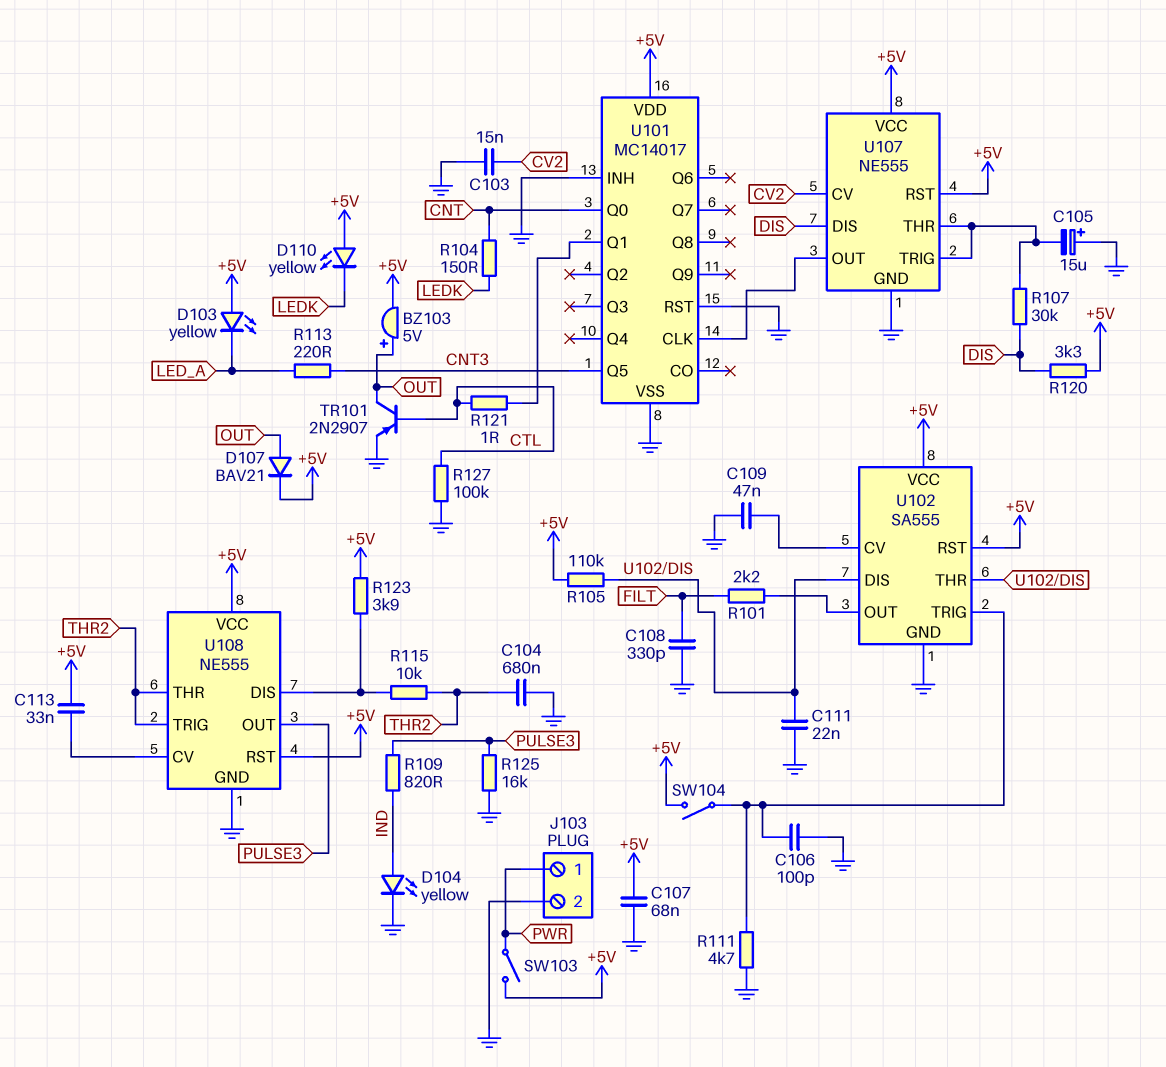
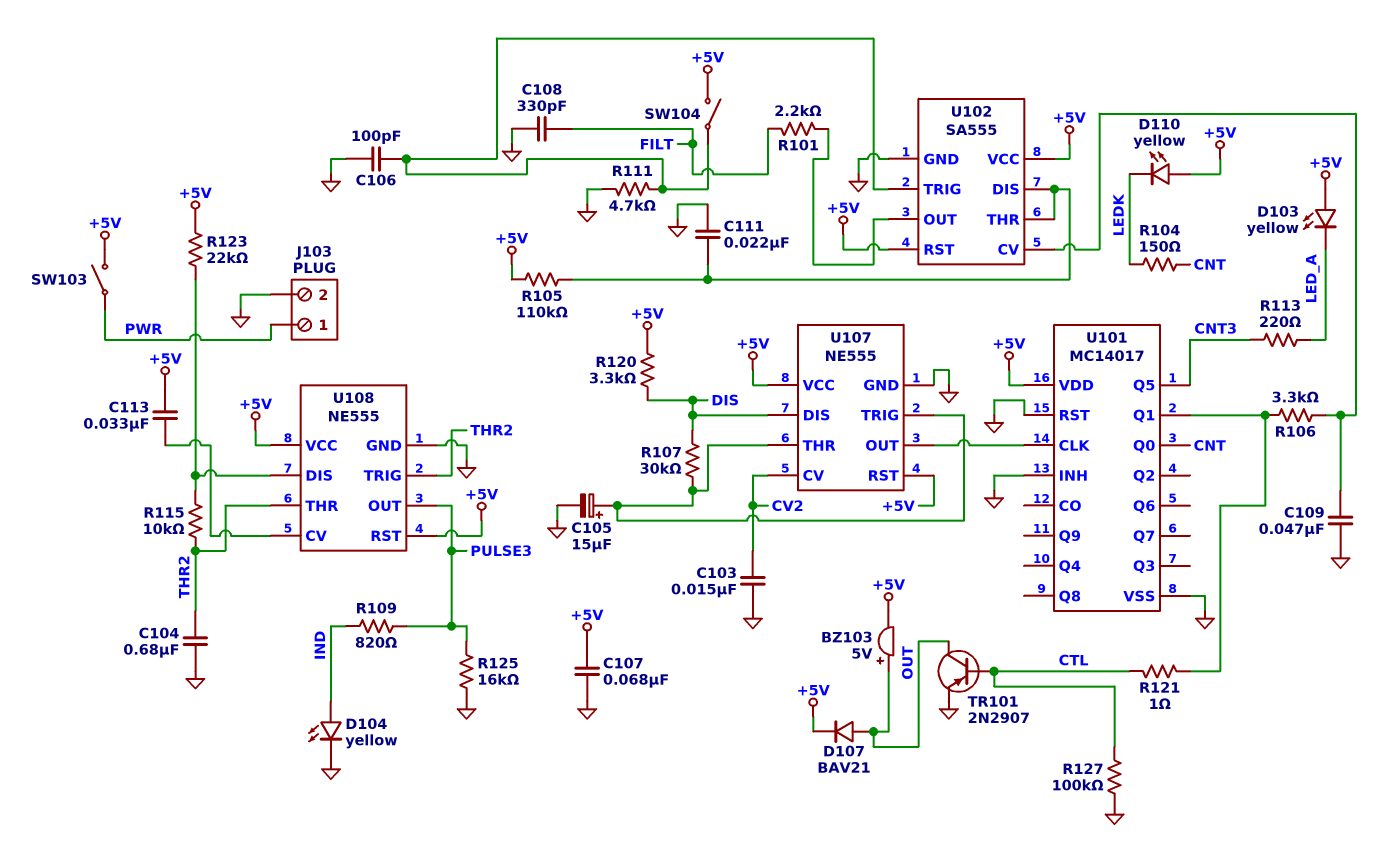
C105: 15uF (plus GND, minus U107/THR) -> 15uF (plus U107/THR, minus GND)
R106: none -> 3.3k (U101/Q1, U102/CV)
R123: 3.9k (+5V, U108/DIS) -> 22k (+5V, U108/DIS)

